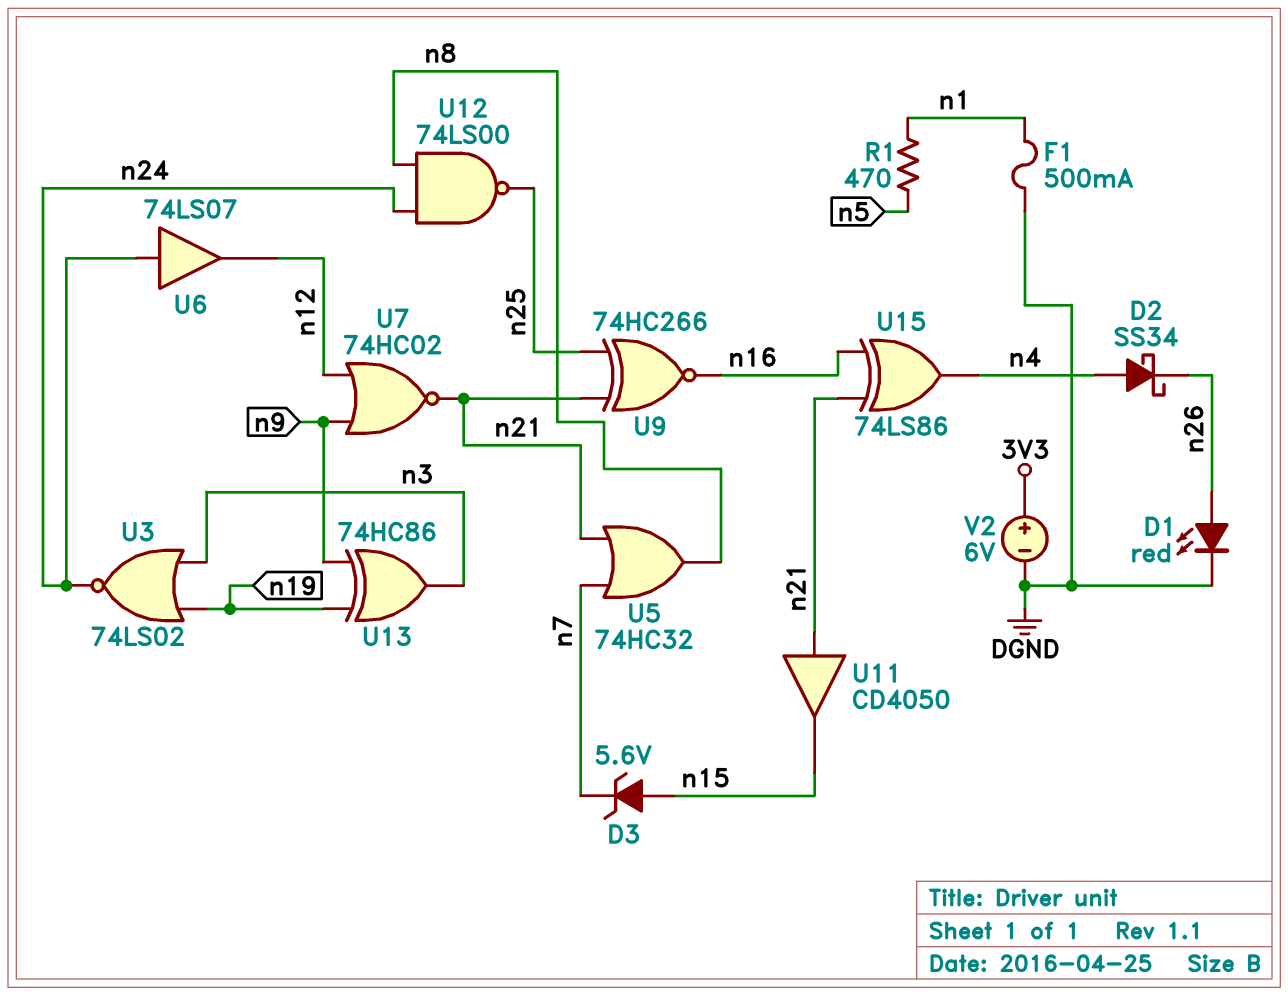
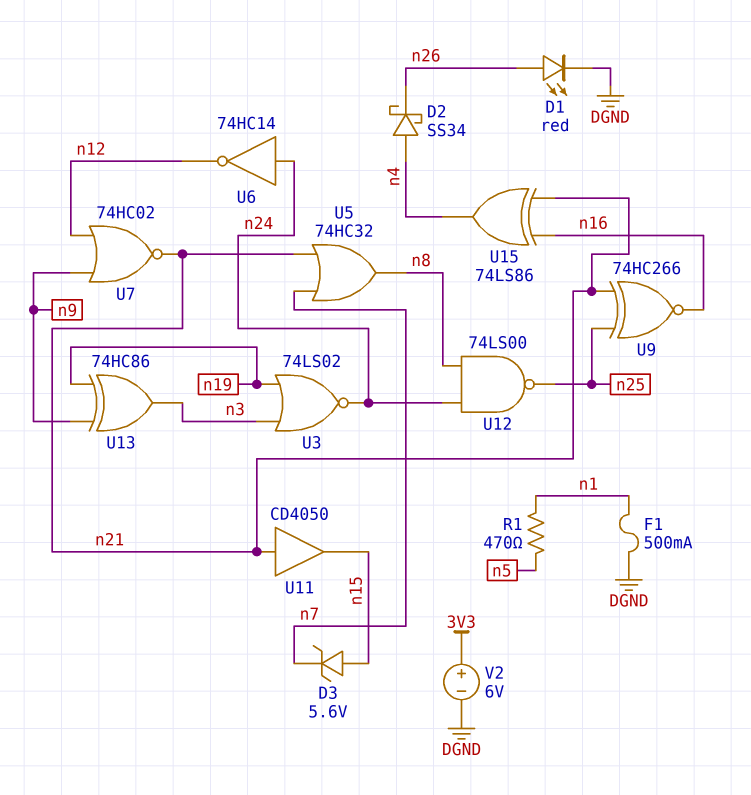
U6: buffer 74LS07 (in n24, out n12) -> NOT 74HC14 (in n24, out n12)

